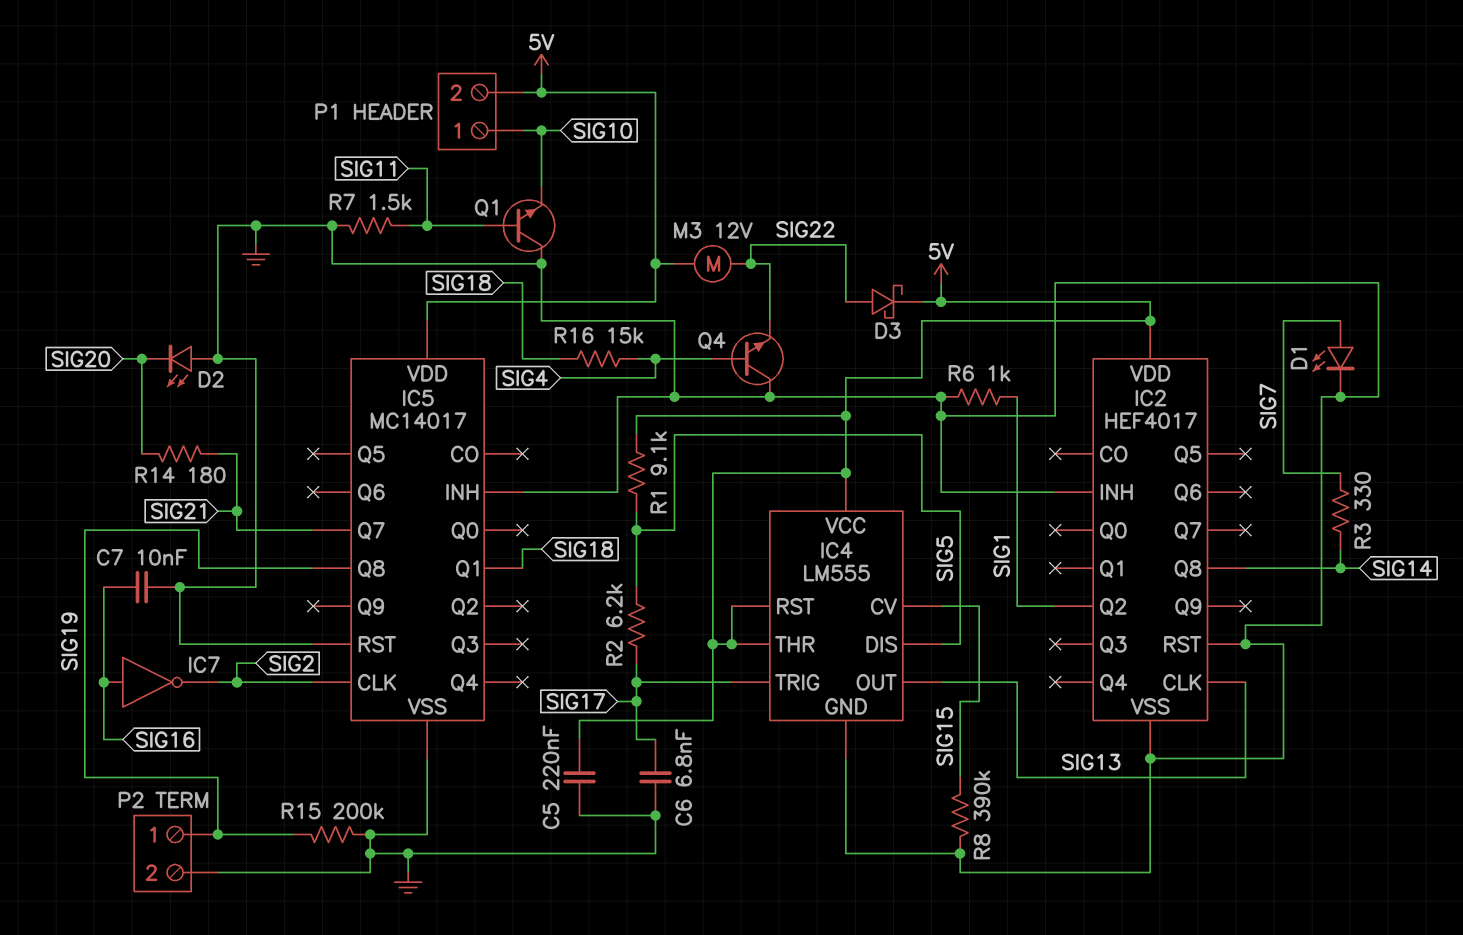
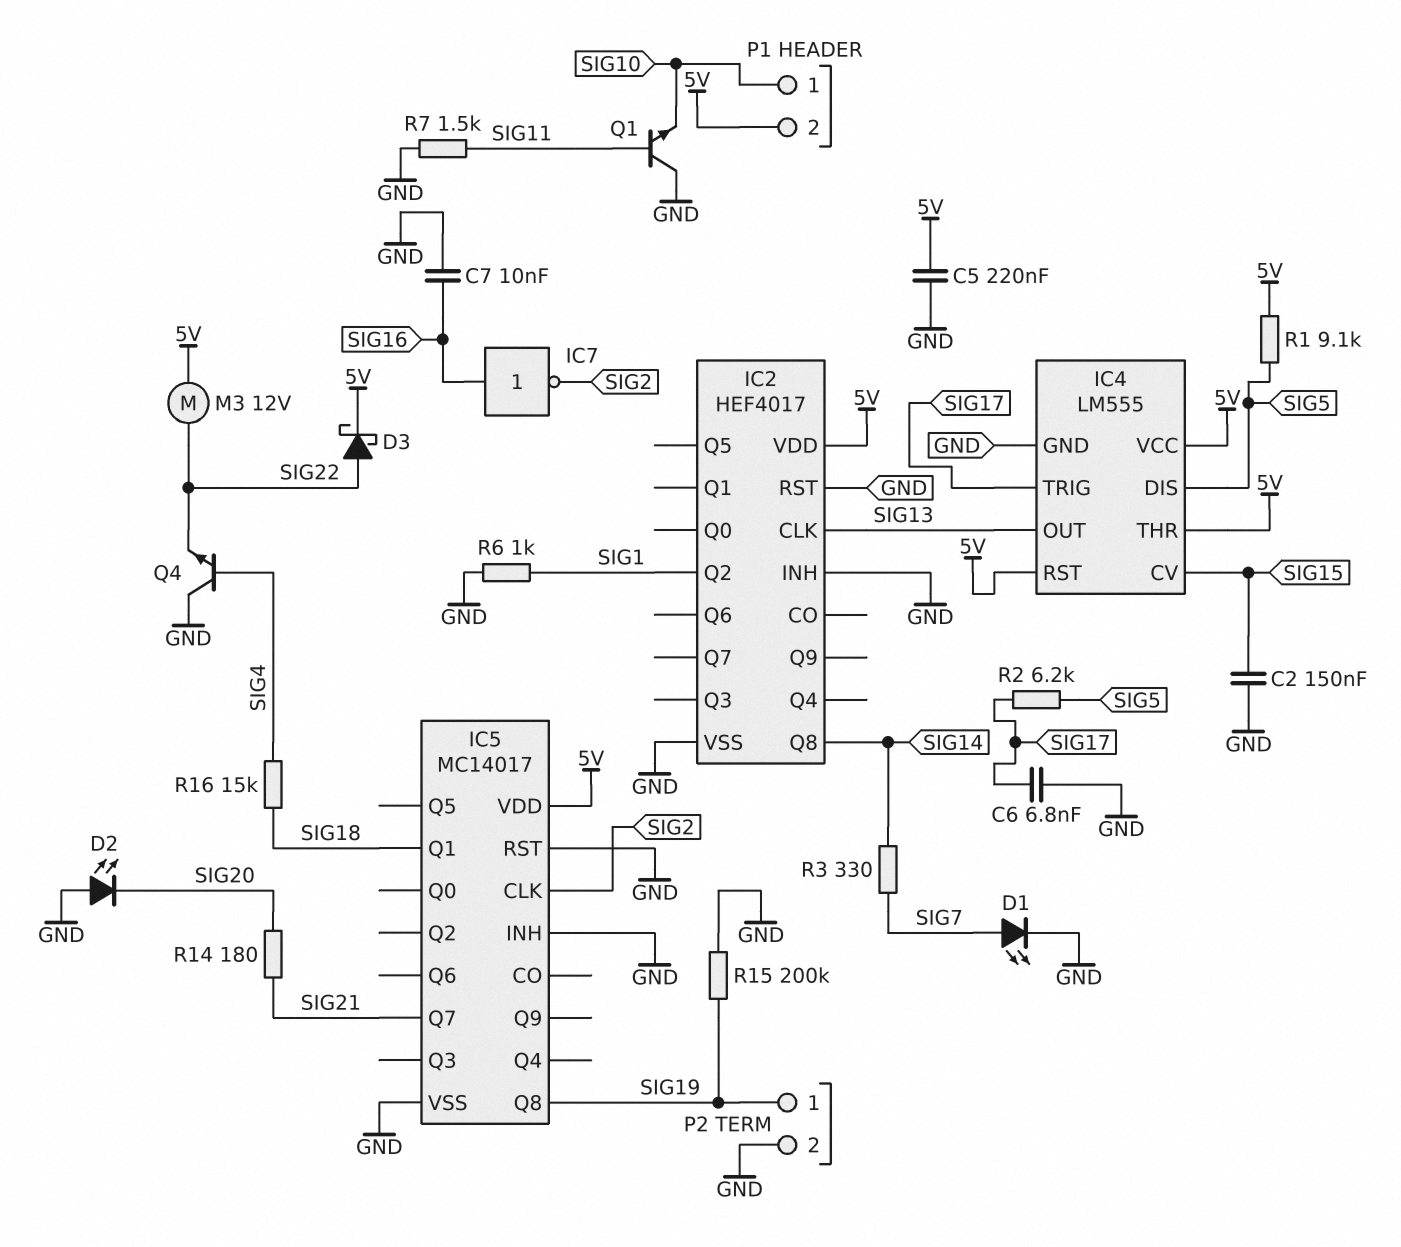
C2: none -> 150nF (GND, SIG15)
R8: 390k (GND, SIG15) -> none

